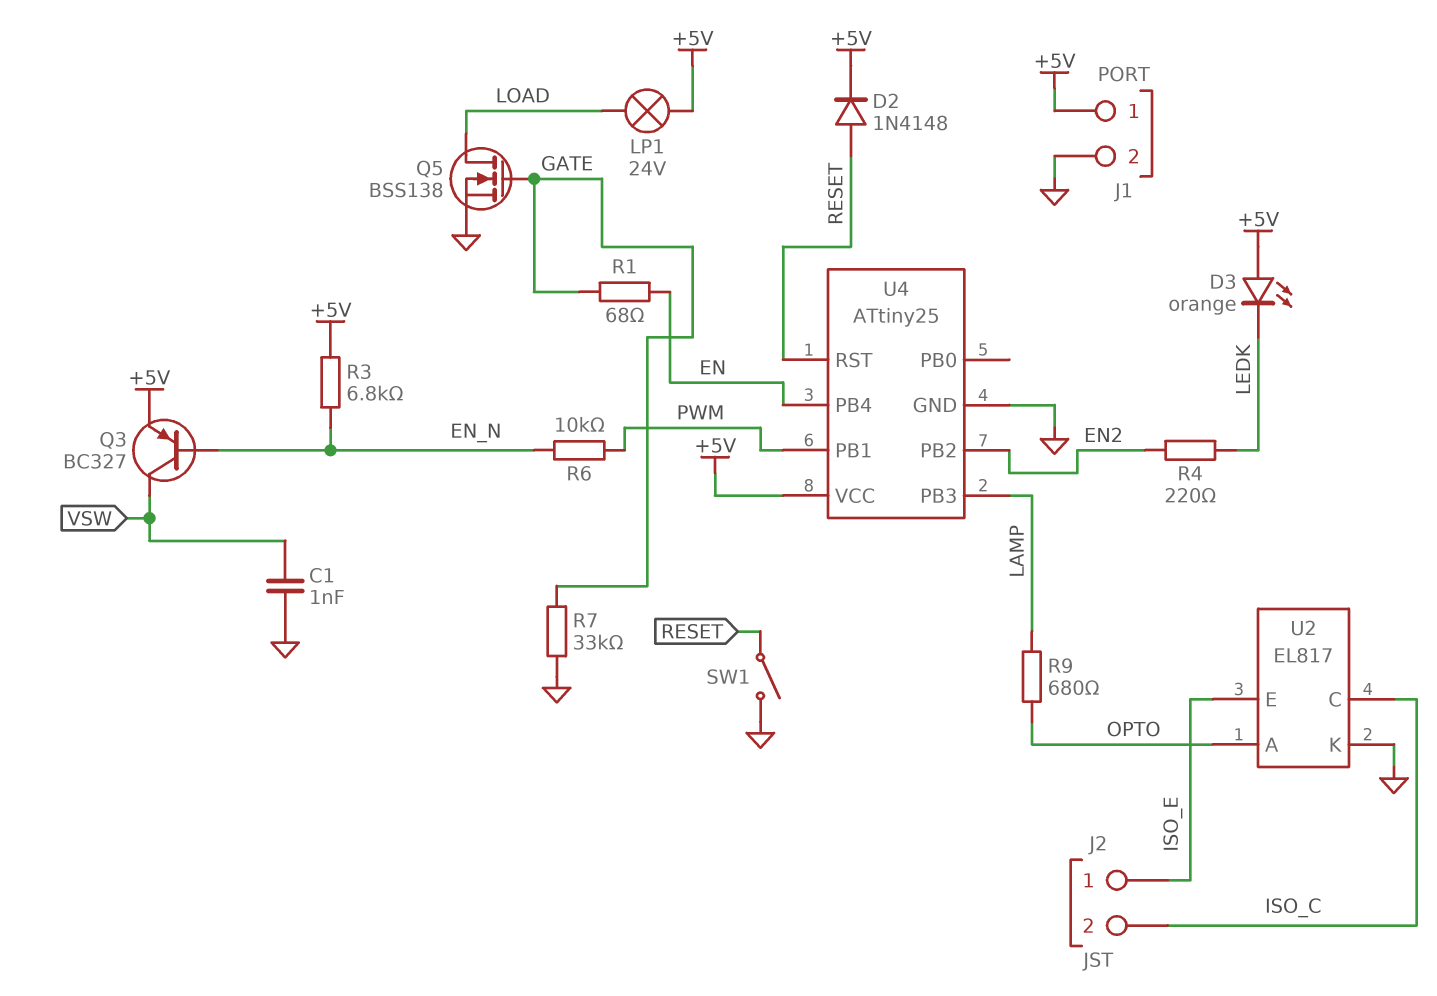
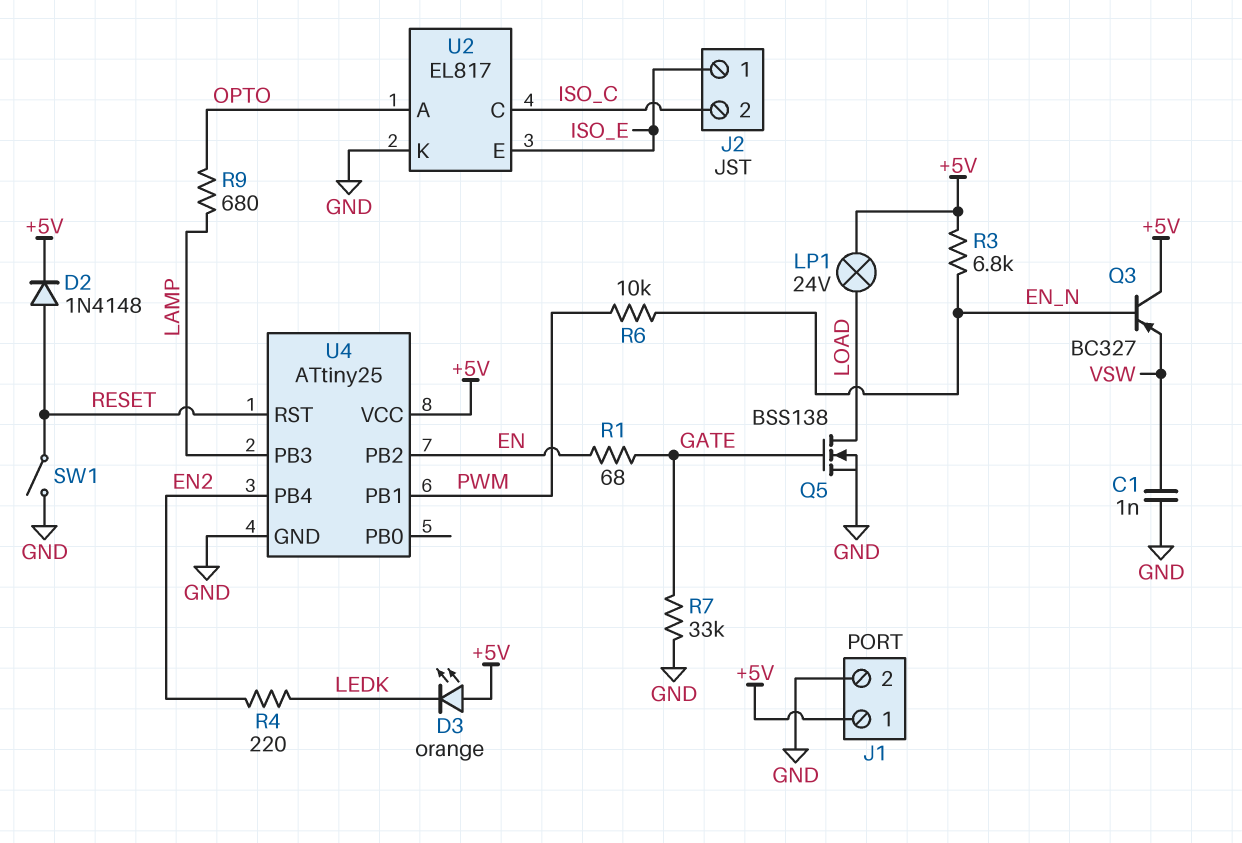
Q3: PNP BC327 (B EN_N, C VSW, E +5V) -> PNP BC327 (B EN_N, C +5V, E VSW)
U4 pin PB2: EN2 -> EN
U4 pin PB4: EN -> EN2

